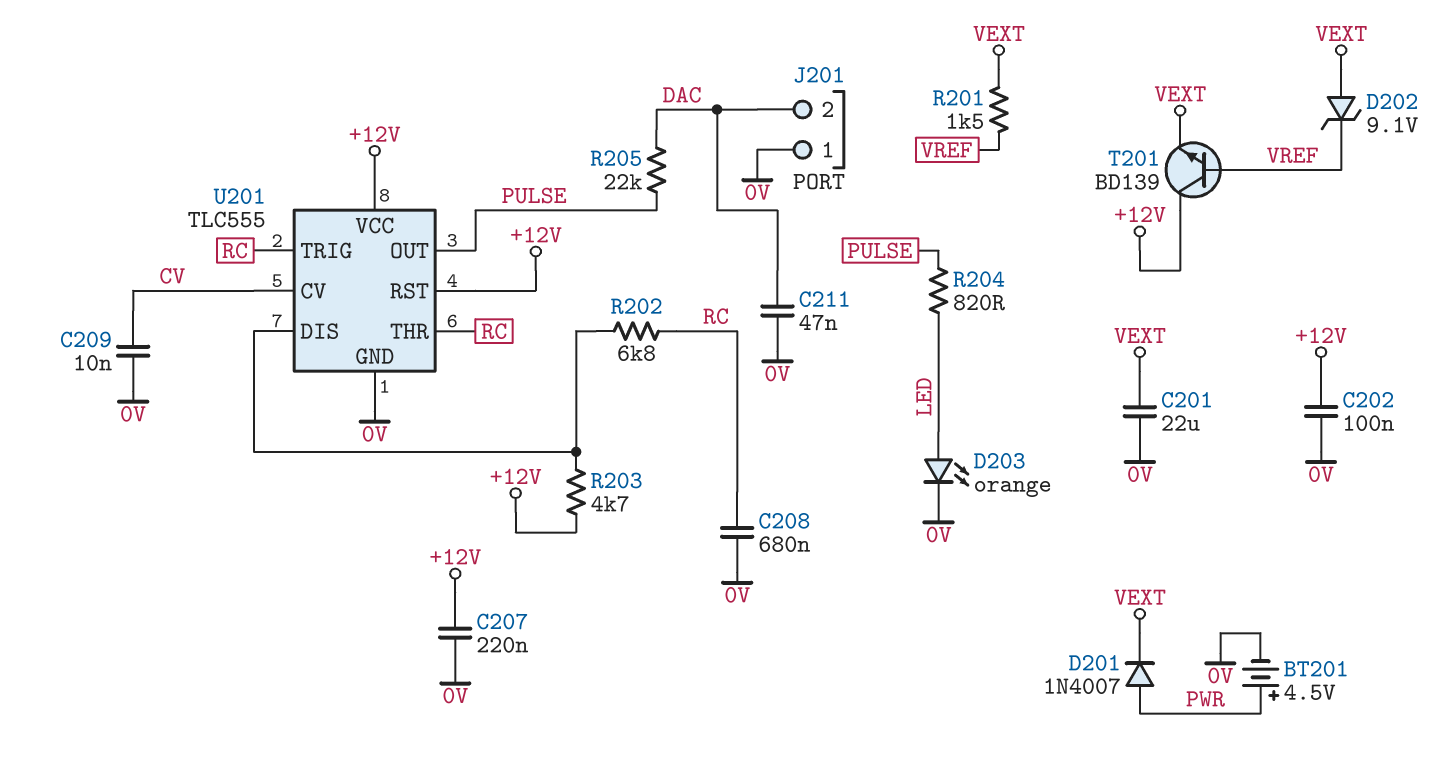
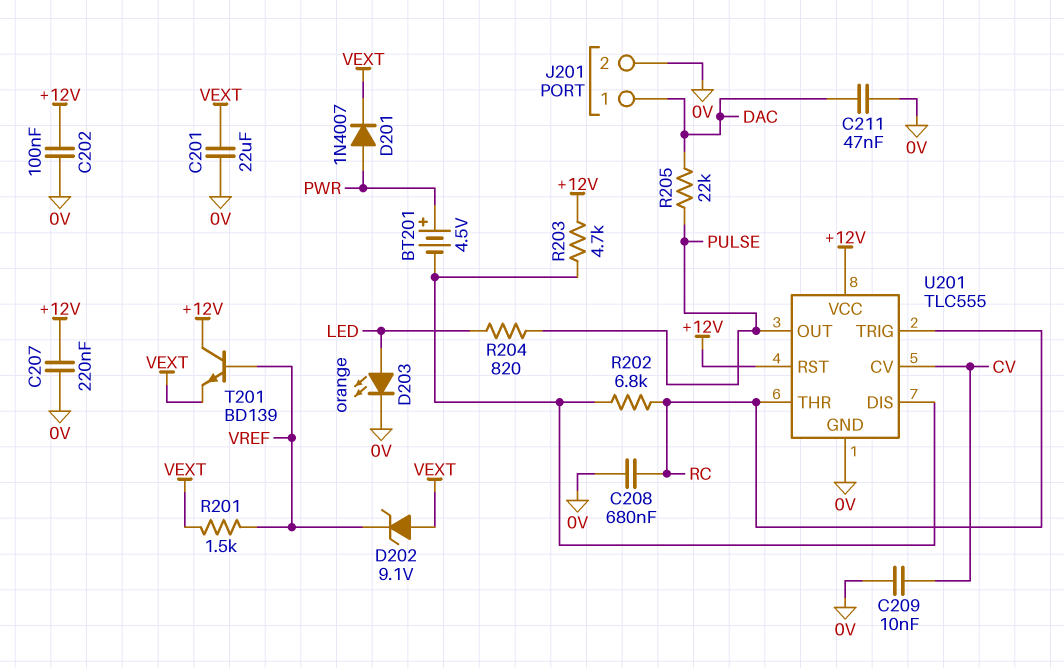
BT201: 4.5V (plus PWR, minus 0V) -> 4.5V (plus PWR, minus U201/DIS)
J201 pin 1: 0V -> DAC
J201 pin 2: DAC -> 0V

